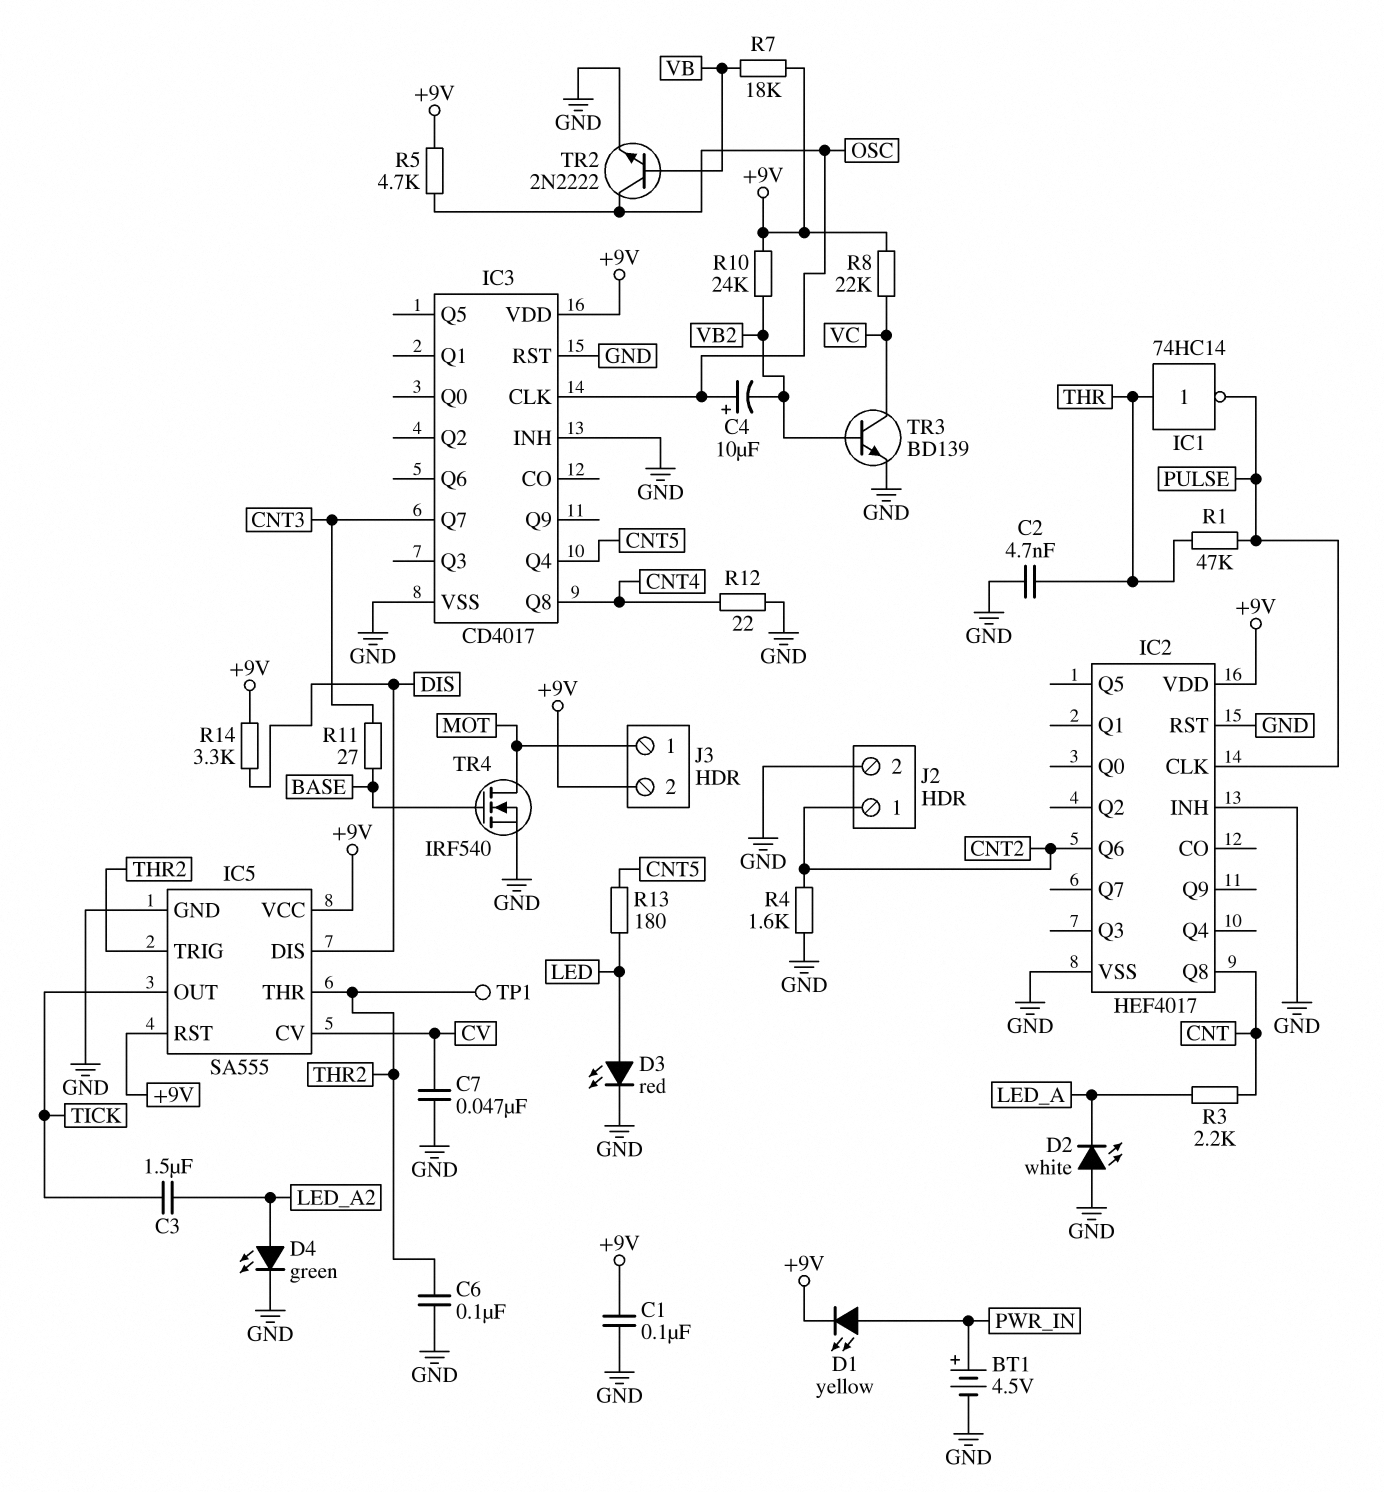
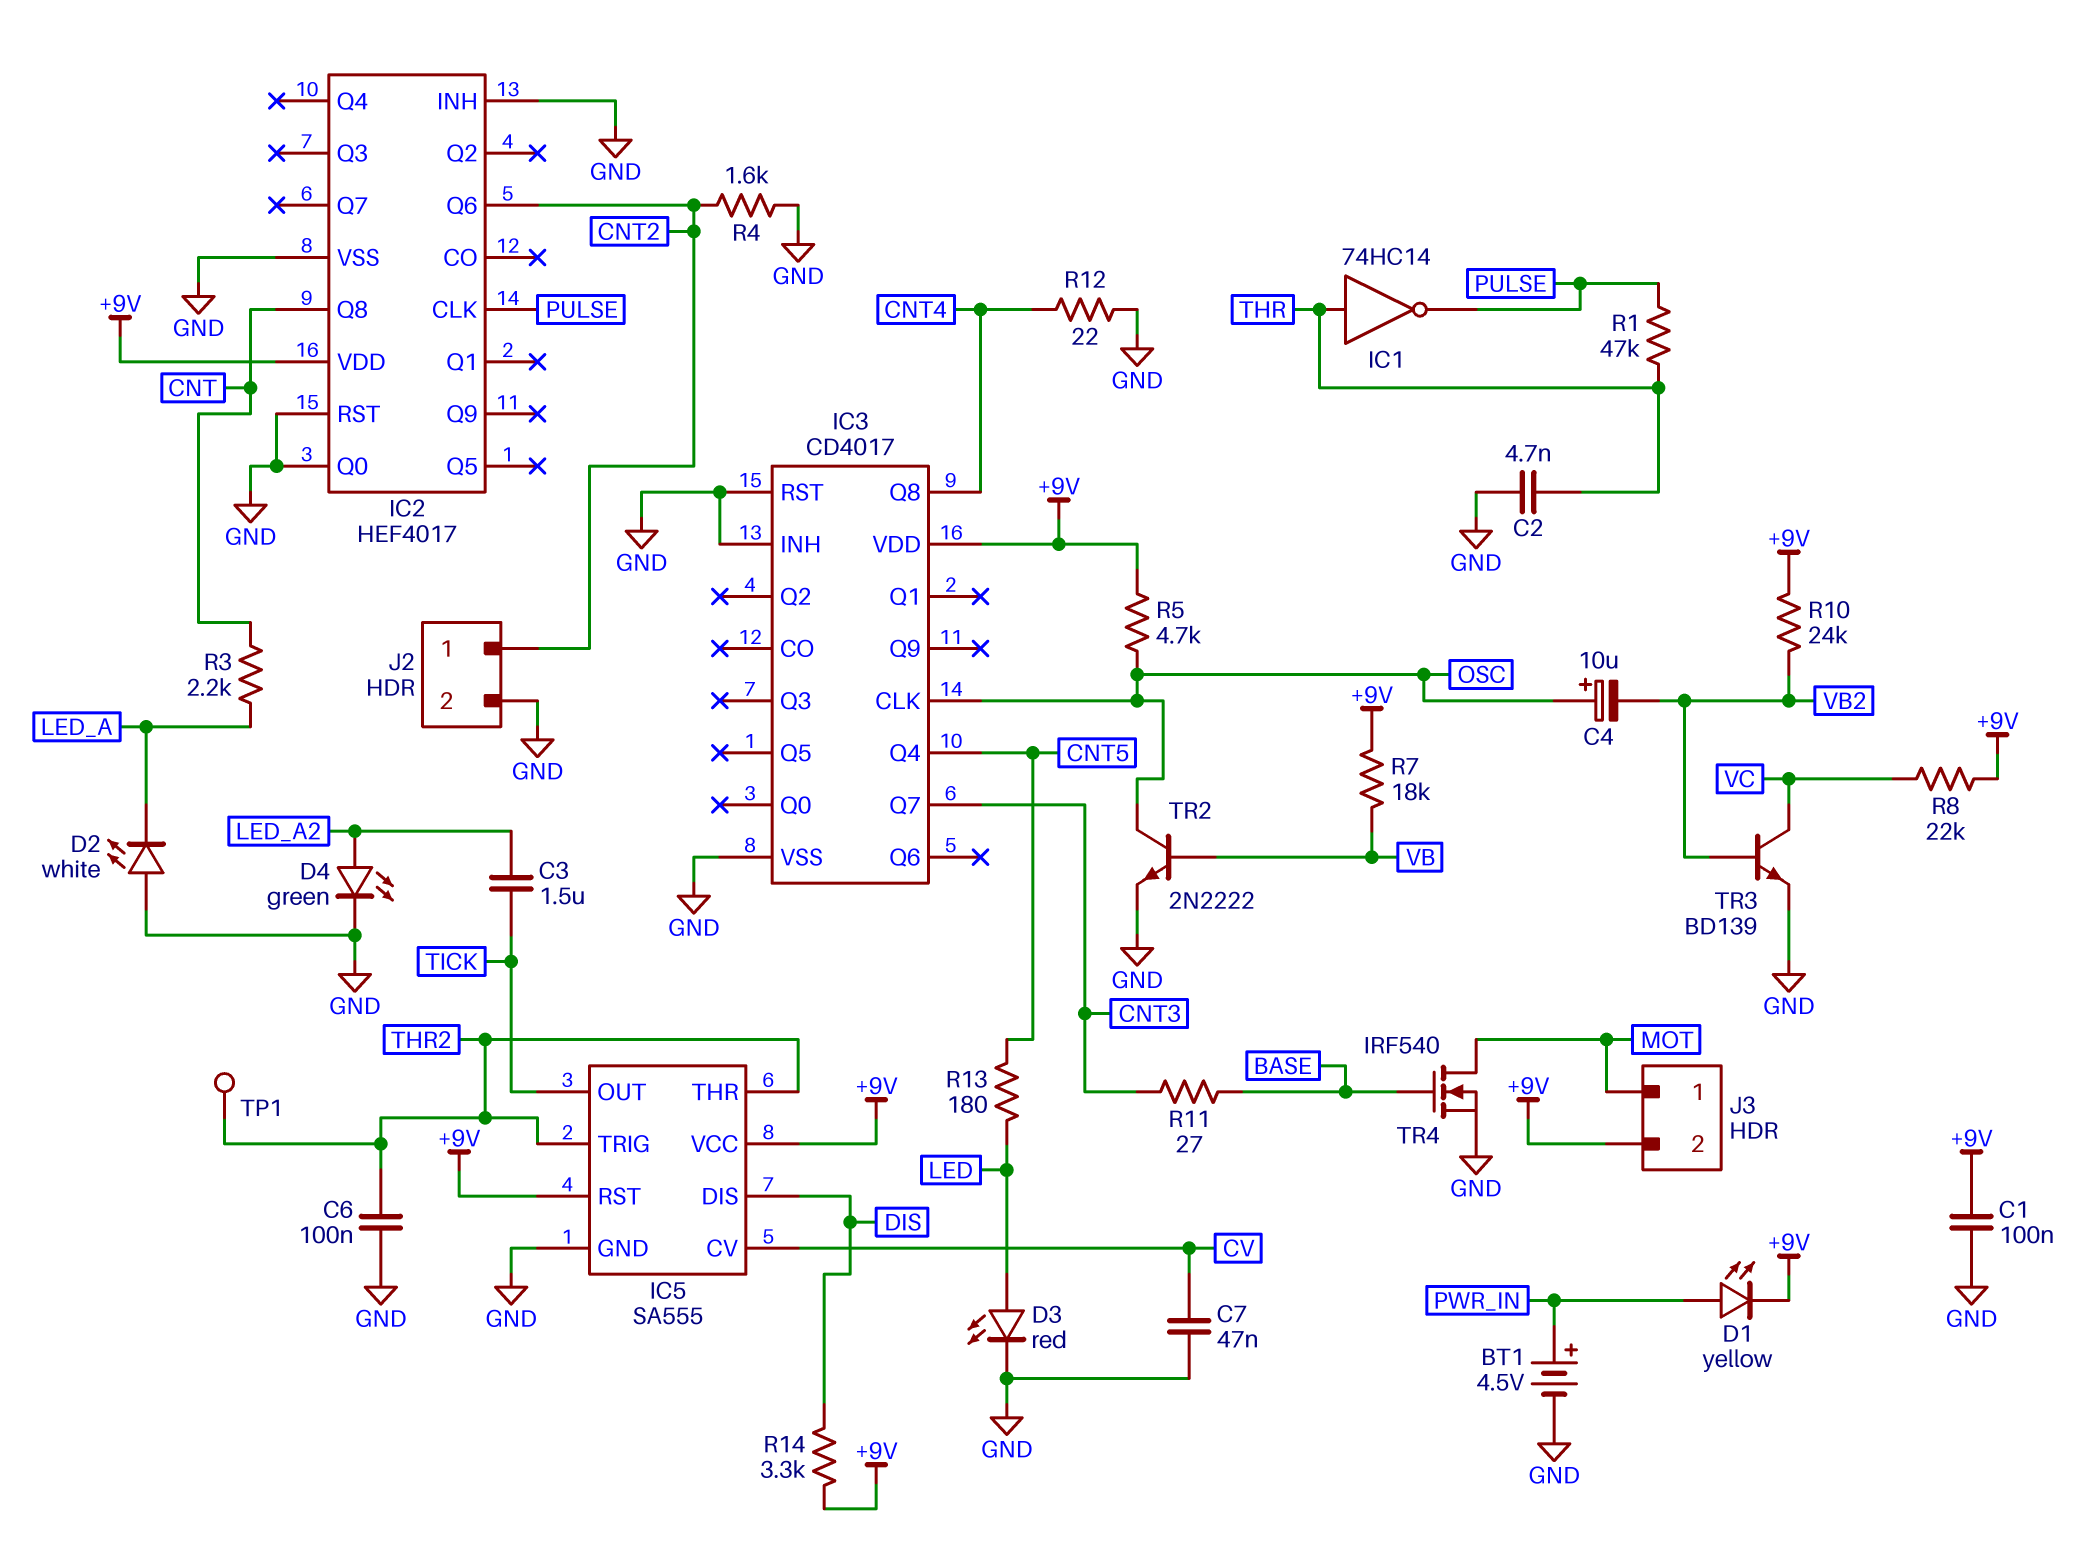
IC2 pin Q0: none -> GND

